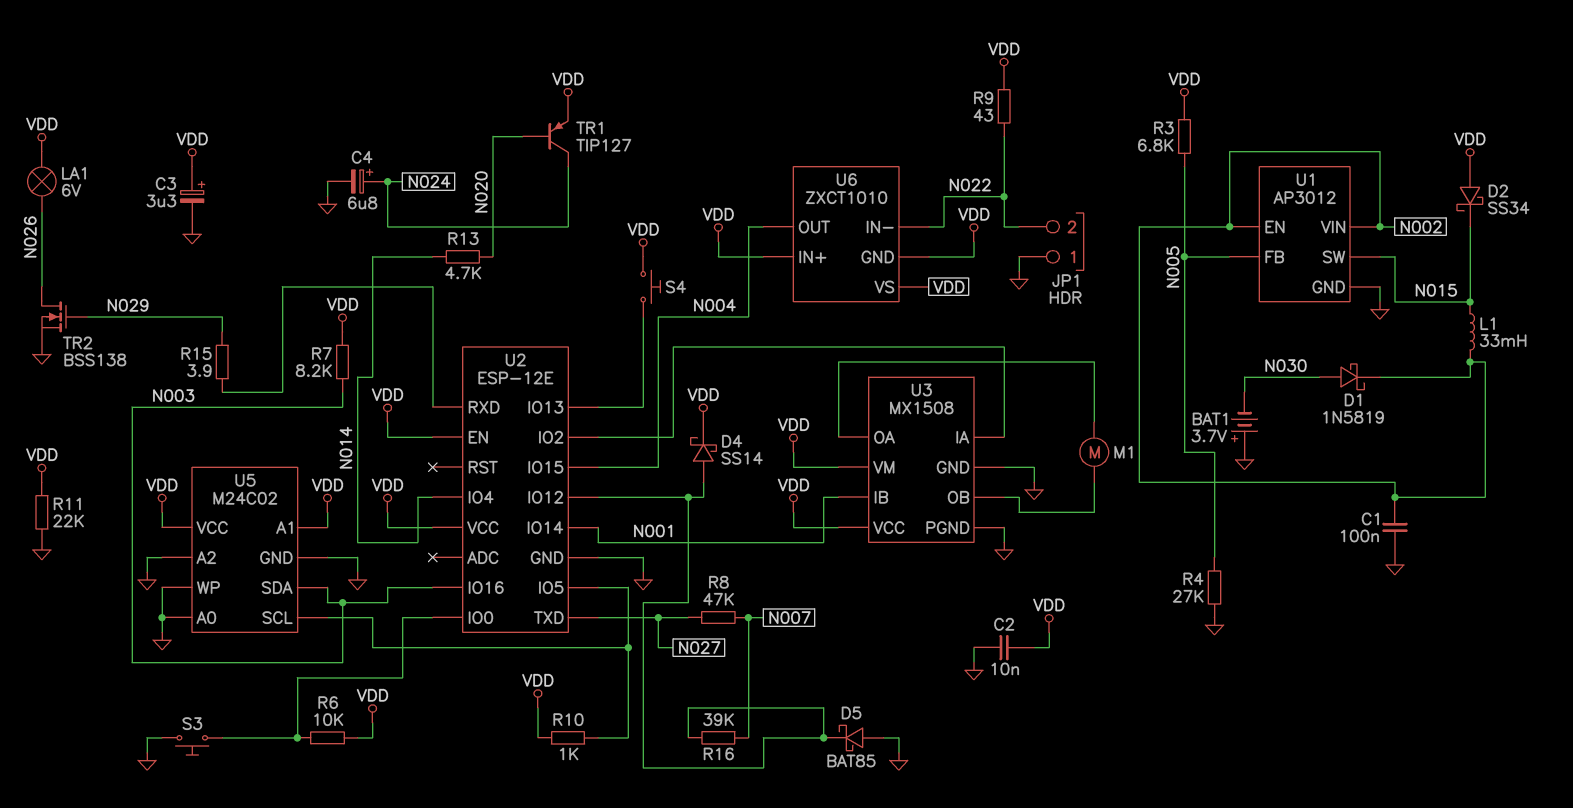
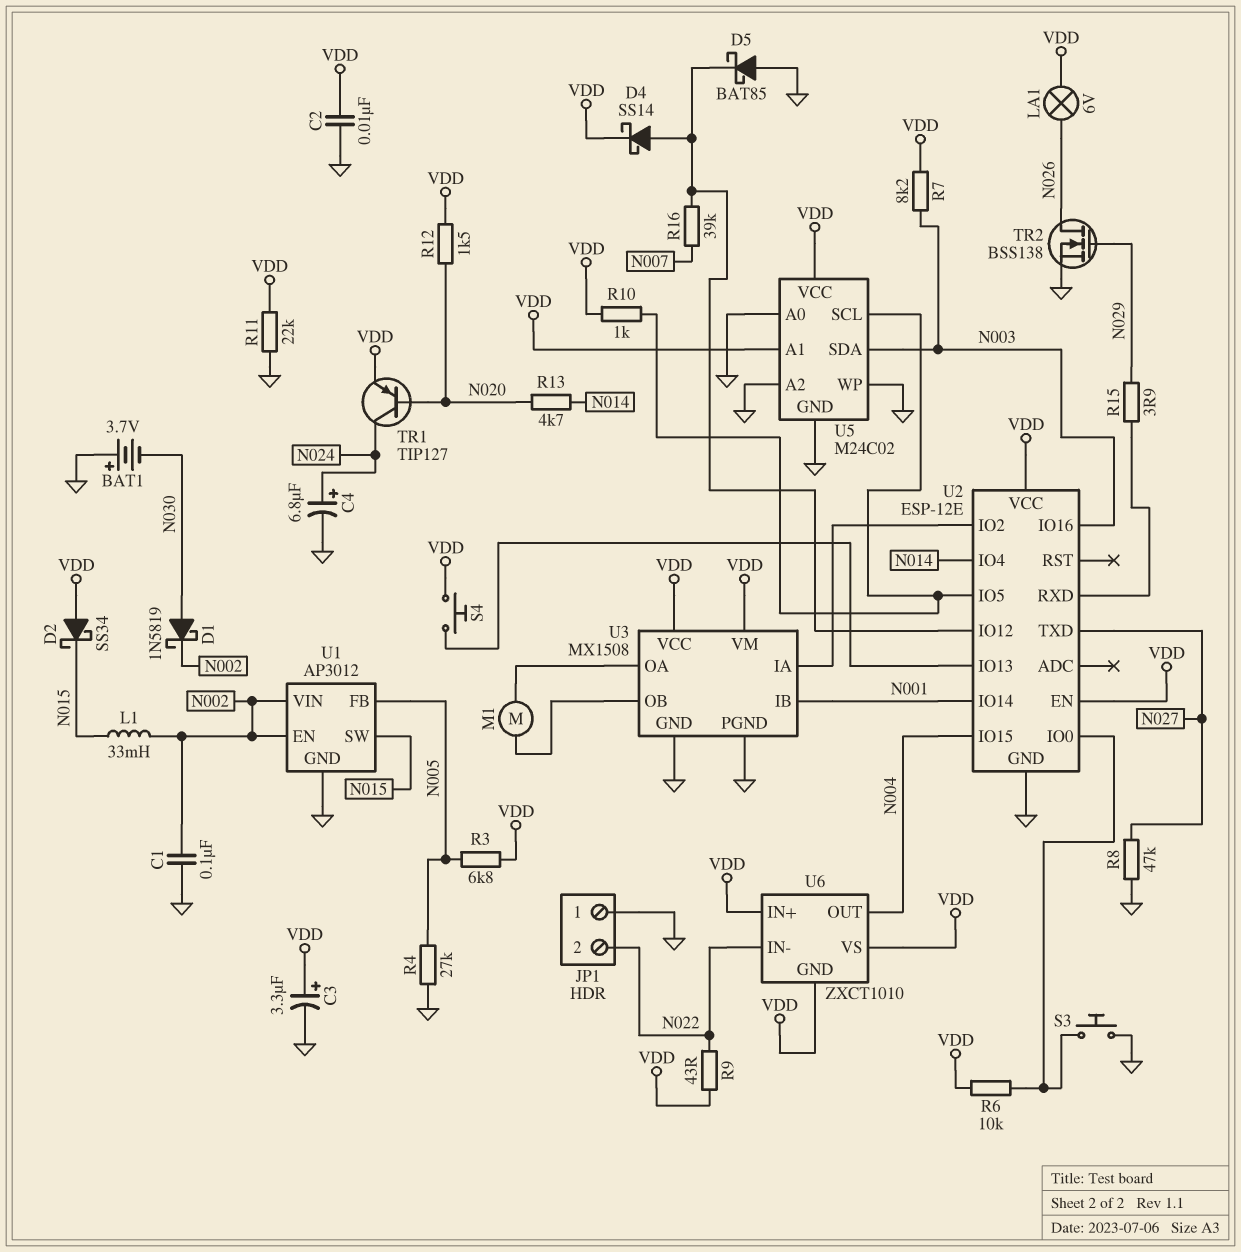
R8: 47k (N007, N027) -> 47k (GND, N027)
R12: none -> 1.5k (N020, VDD)

